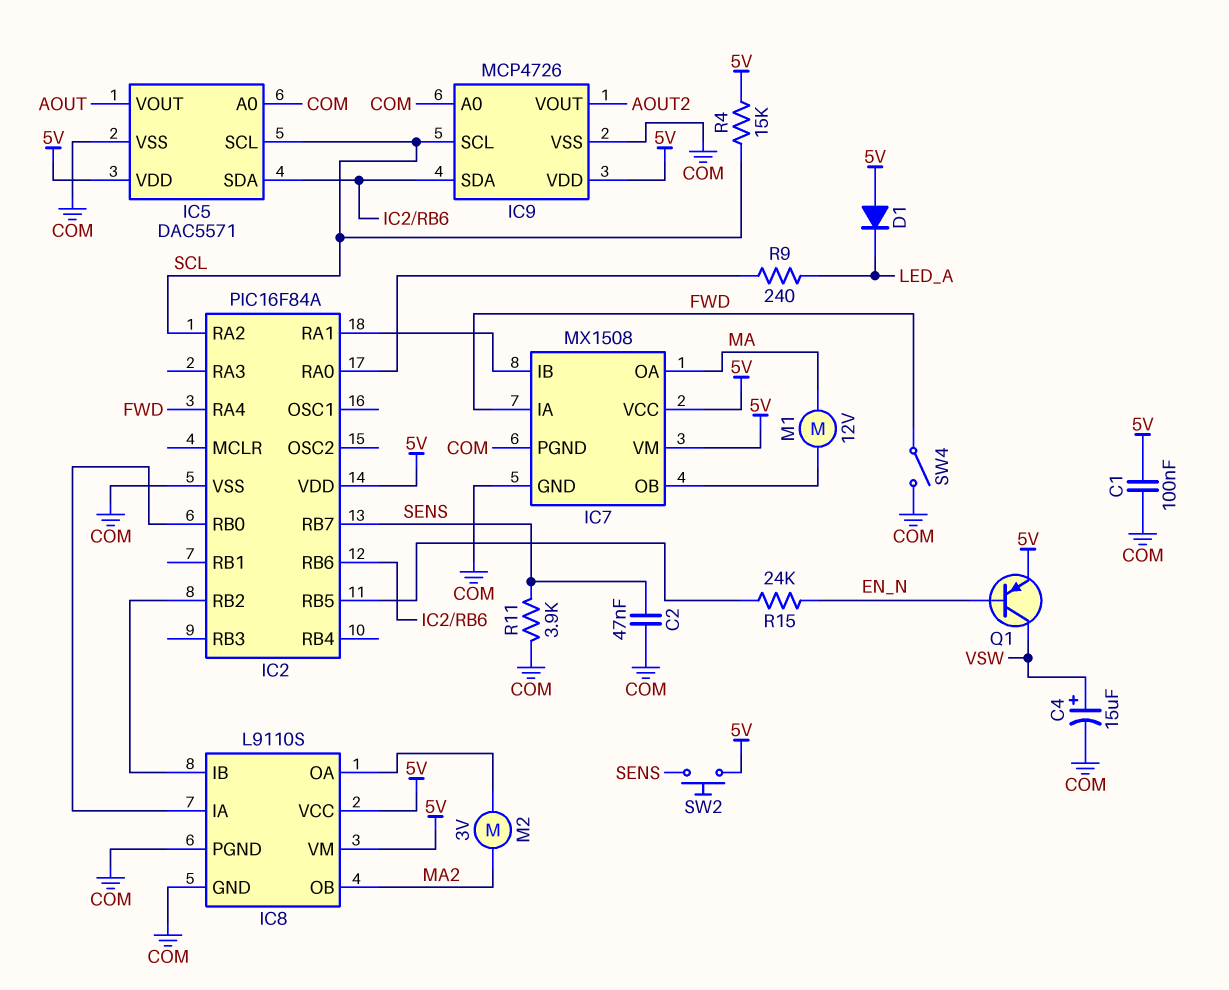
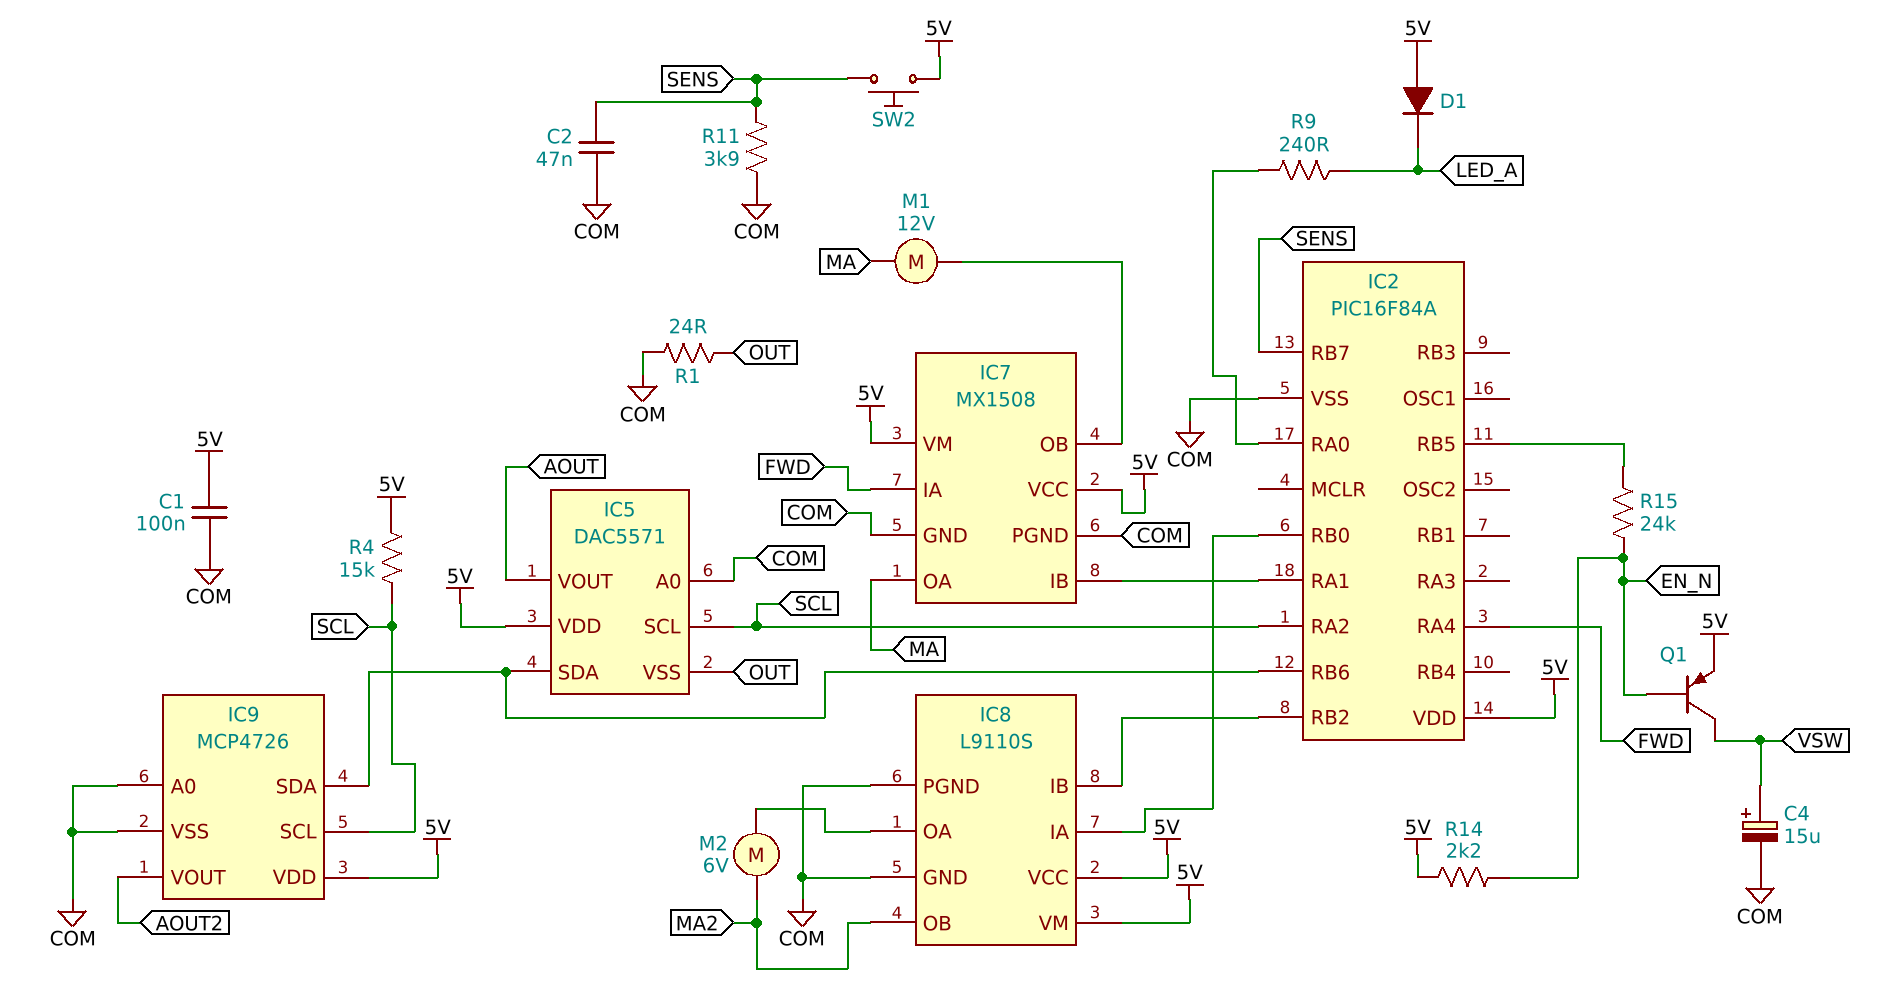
IC5 pin VSS: COM -> OUT
M2: motor 3V (IC8/OA, MA2) -> motor 6V (IC8/OA, MA2)
R1: none -> 24 (COM, OUT)
R14: none -> 2.2k (5V, EN_N)
SW4: switch (COM, FWD) -> none

